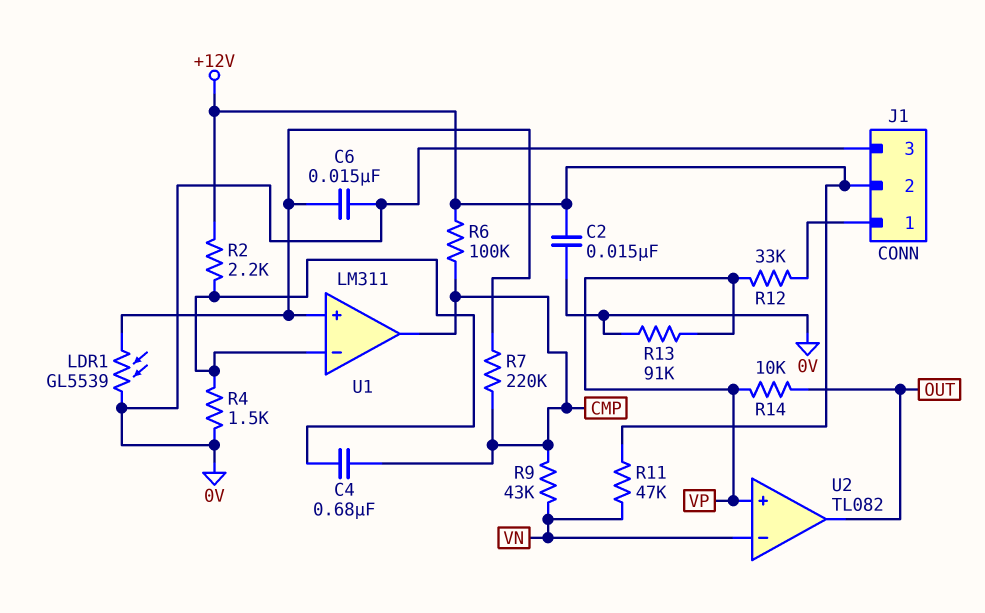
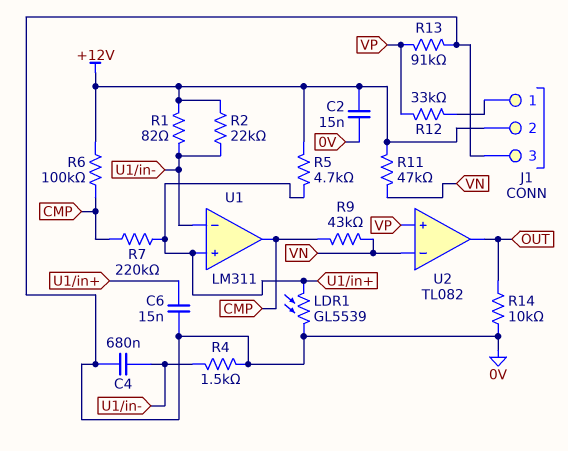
C4: 680nF (CMP, U1/in-) -> 680nF (0V, U1/in-)
R1: none -> 82 (+12V, U1/in-)
R2: 2.2k (+12V, U1/in-) -> 22k (+12V, U1/in-)
R5: none -> 4.7k (+12V, U1/in+)
R14: 10k (OUT, VP) -> 10k (0V, OUT)

